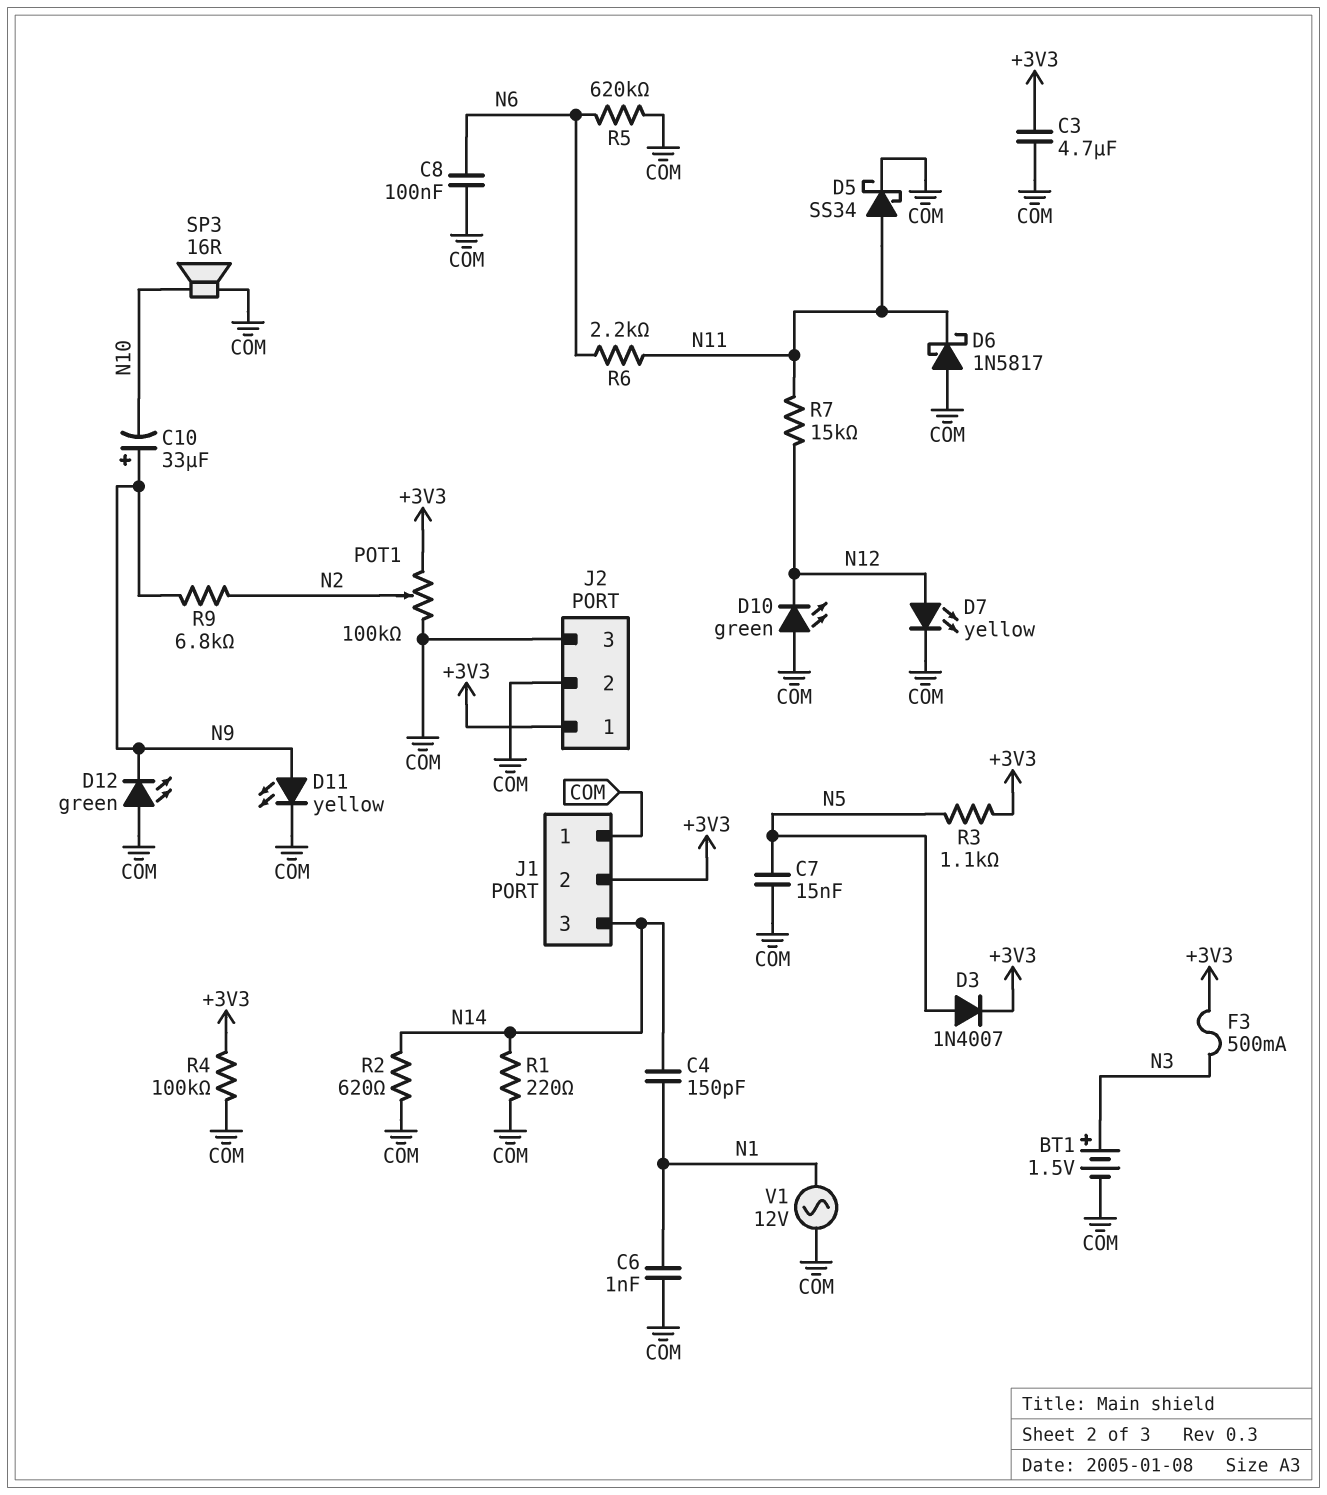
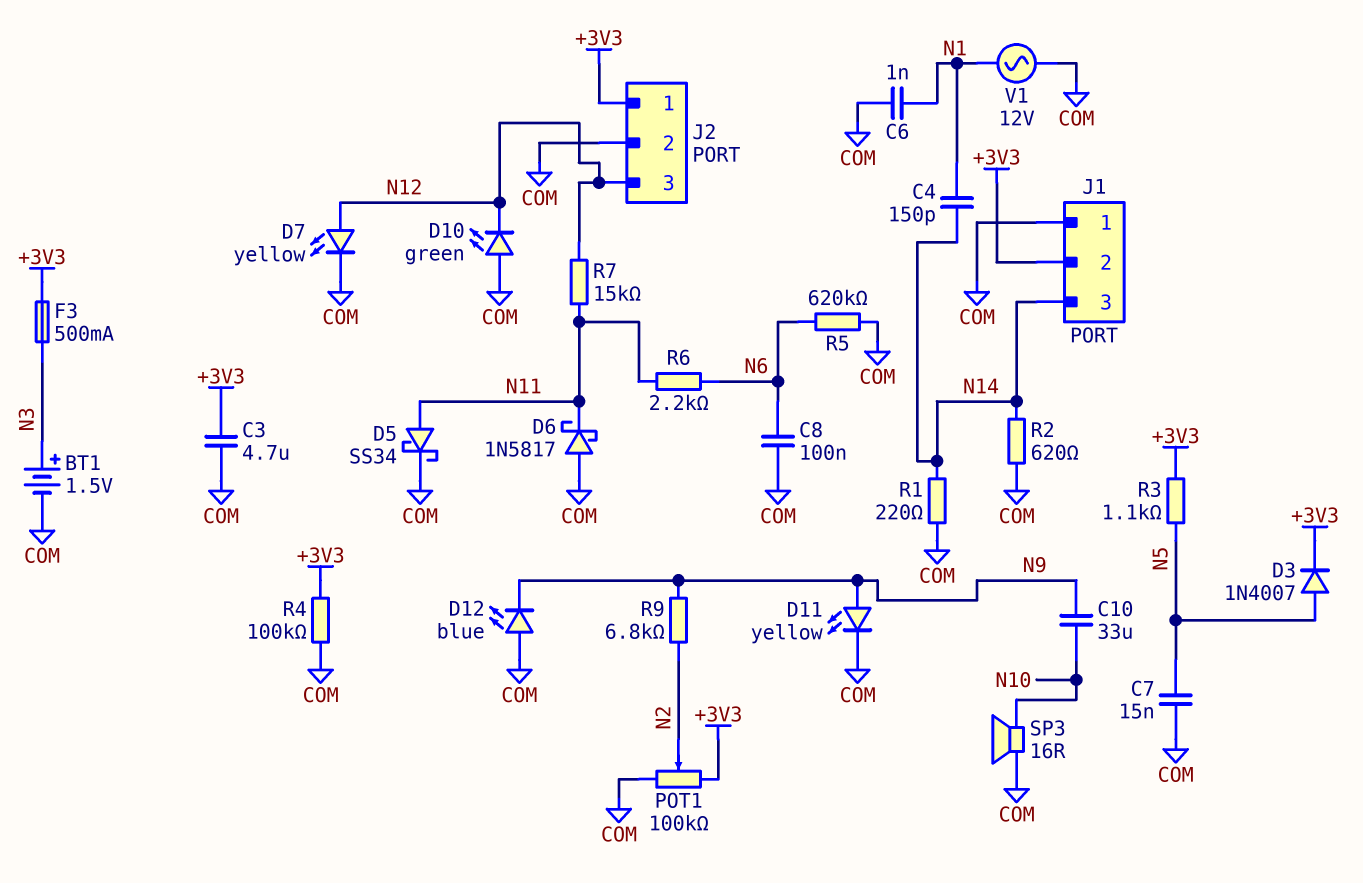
C10: 33uF (plus N9, minus N10) -> 33uF (N9, N10)
D12: LED green (A COM, K N9) -> LED blue (A COM, K N9)
J2 pin 3: COM -> N12

